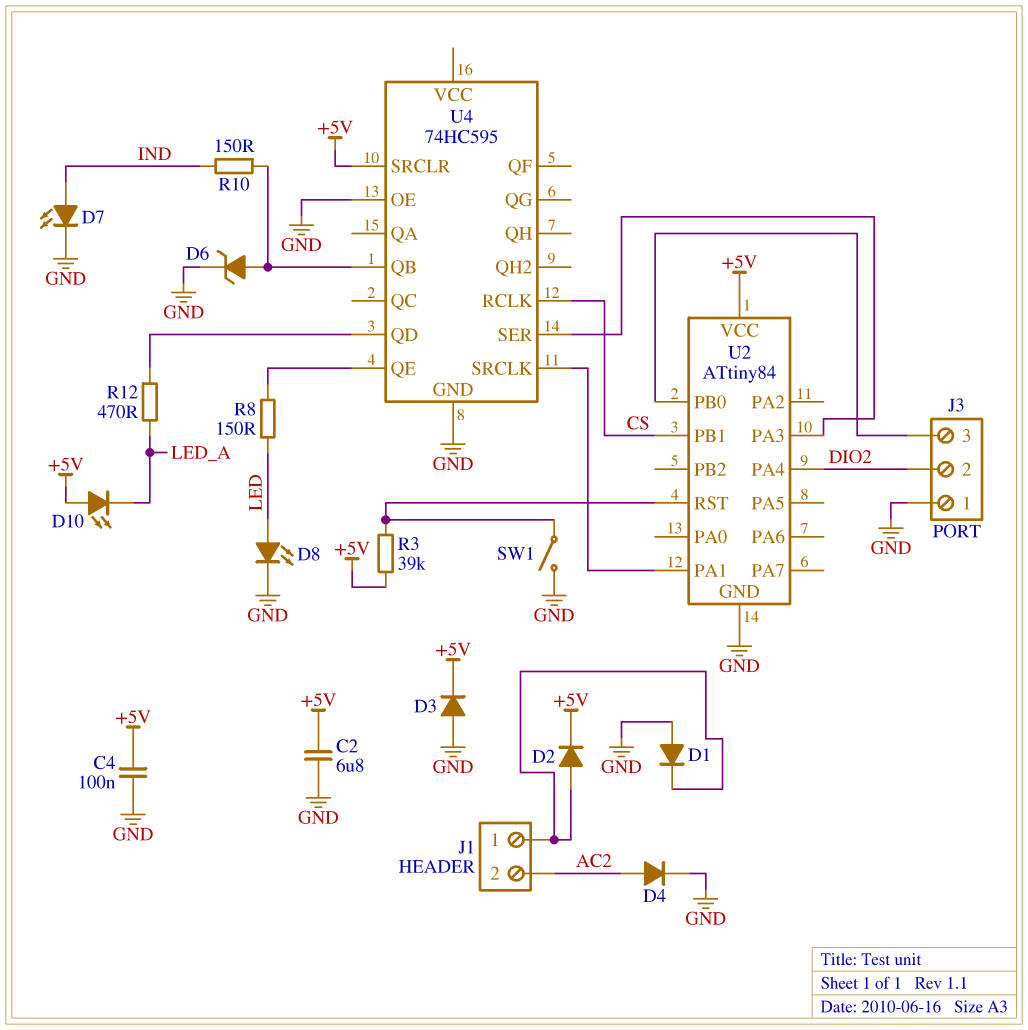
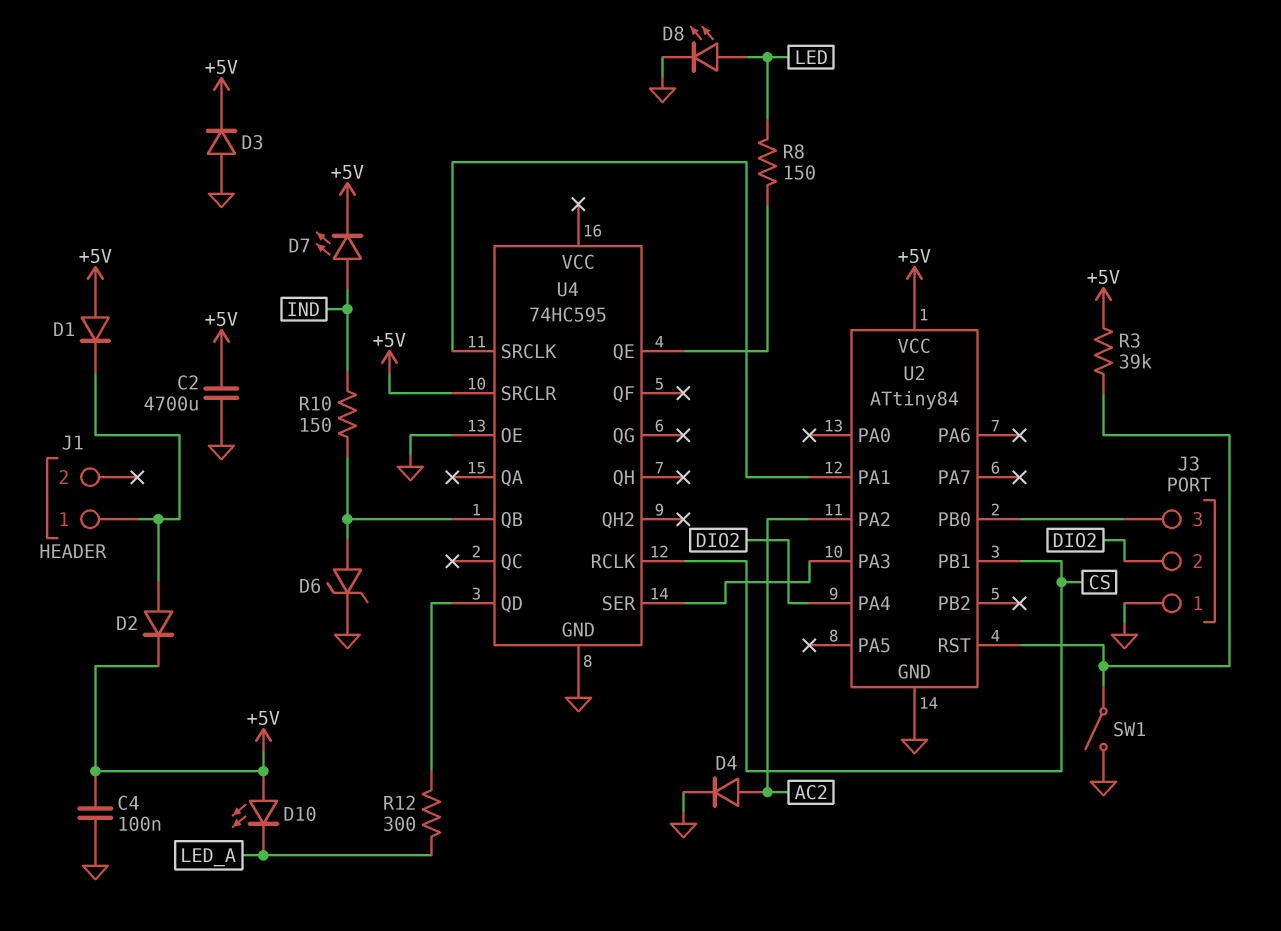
C2: 6.8uF (+5V, GND) -> 4700uF (+5V, GND)
D1: diode (A GND, K J1/1) -> diode (A +5V, K J1/1)
D7: LED (A IND, K GND) -> LED (A IND, K +5V)
J1 pin 2: AC2 -> none
R12: 470 (LED_A, U4/QD) -> 300 (LED_A, U4/QD)
U2 pin PA2: none -> AC2

